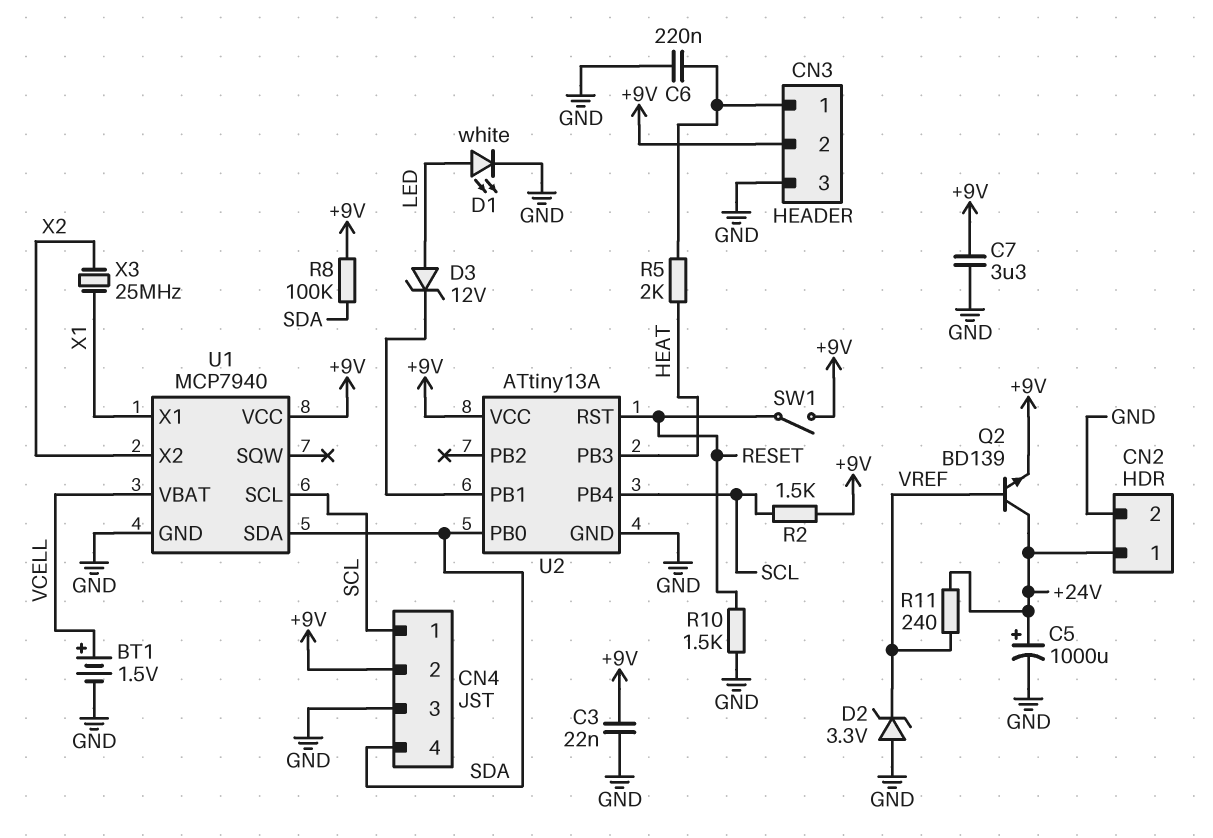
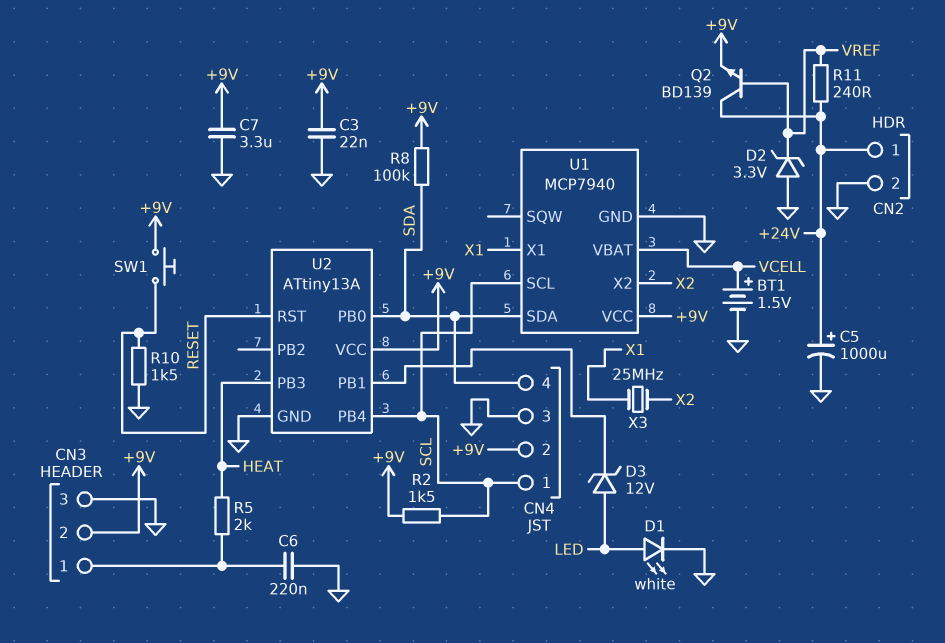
SW1: switch (+9V, RESET) -> button (+9V, RESET)

